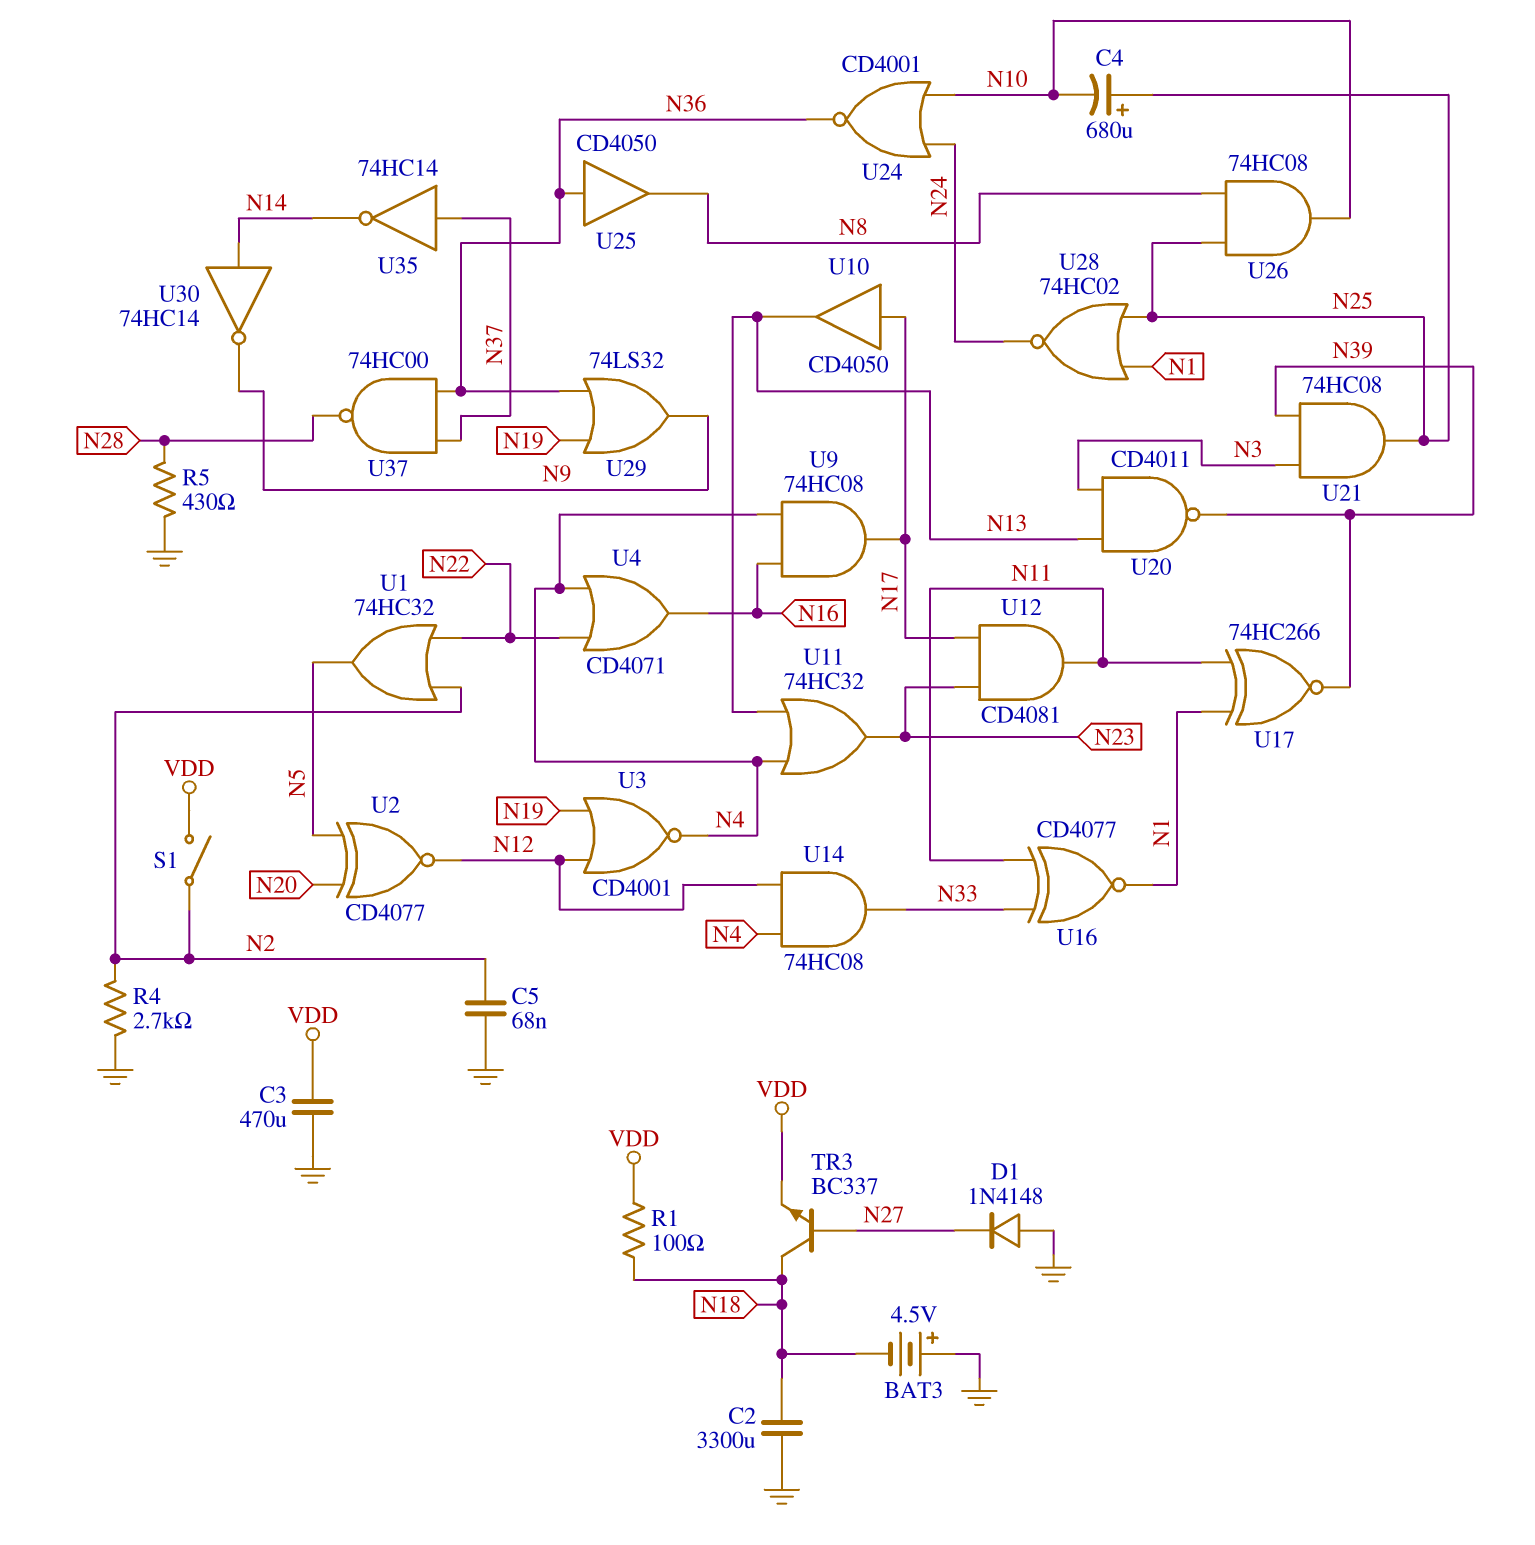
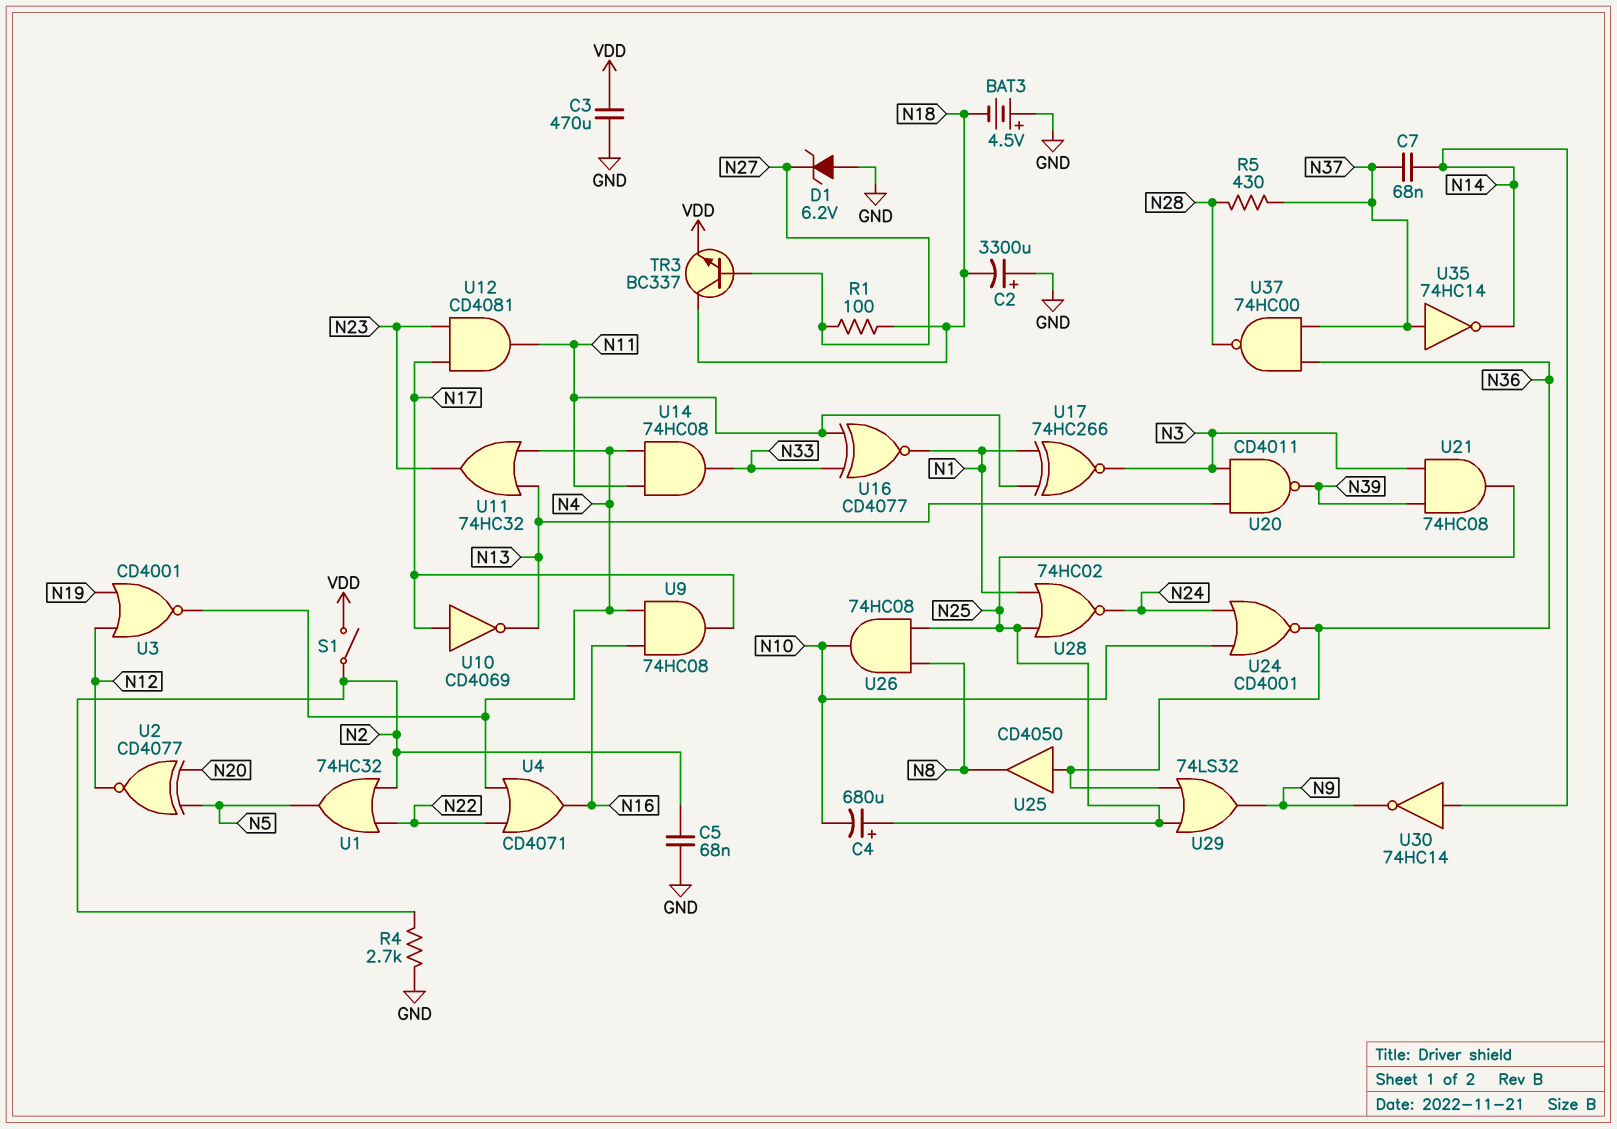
C2: 3300uF (GND, N18) -> 3300uF (plus GND, minus N18)
C7: none -> 68nF (N14, N37)
D1: diode 1N4148 (A GND, K N27) -> zener 6.2V (A GND, K N27)
R1: 100 (N18, VDD) -> 100 (N18, N27)
R5: 430 (GND, N28) -> 430 (N28, N37)
U10: buffer CD4050 (in N17, out N13) -> NOT CD4069 (in N17, out N13)
U14: AND 74HC08 (in N4, in N12, out N33) -> AND 74HC08 (in N4, in N11, out N33)
U17: XNOR 74HC266 (in N1, in N11, out N39) -> XNOR 74HC266 (in N1, in N11, out N3)
U29: OR 74LS32 (in N19, in N36, out N9) -> OR 74LS32 (in N25, in N36, out N9)

